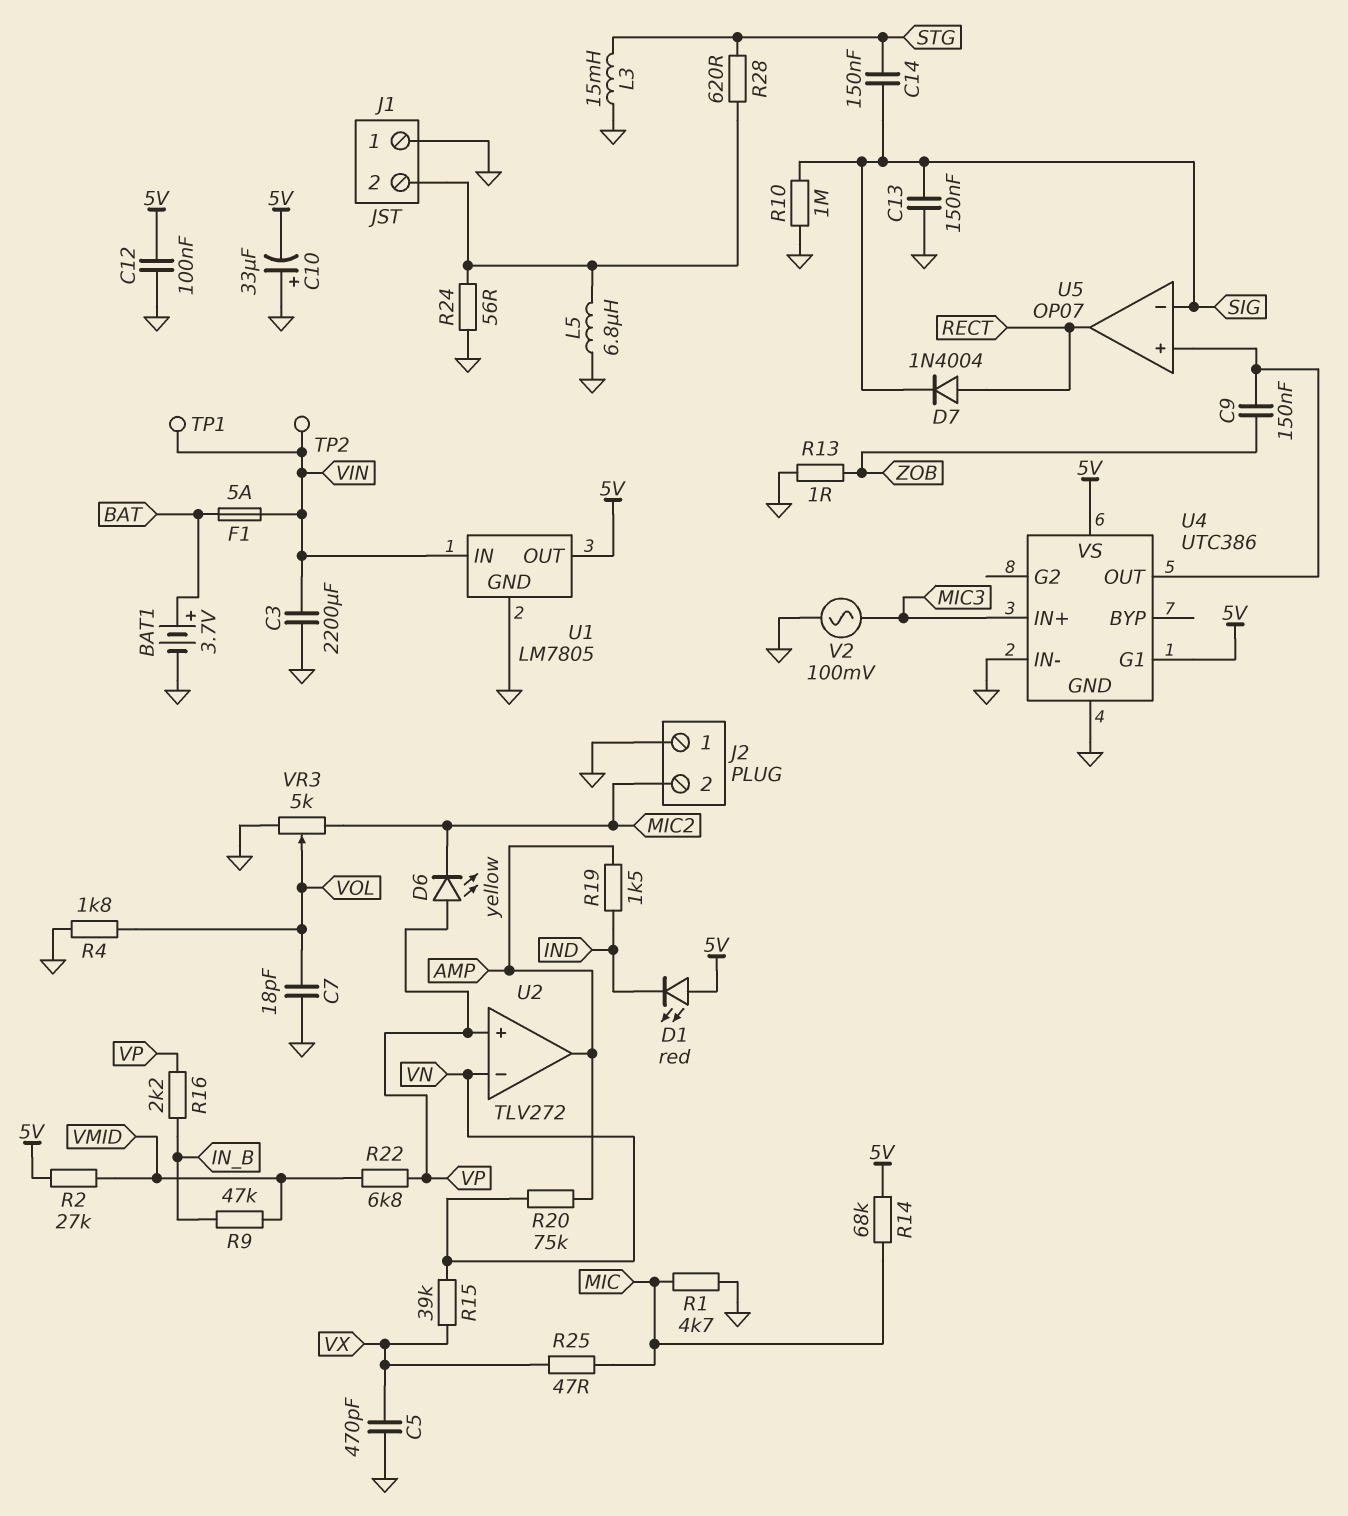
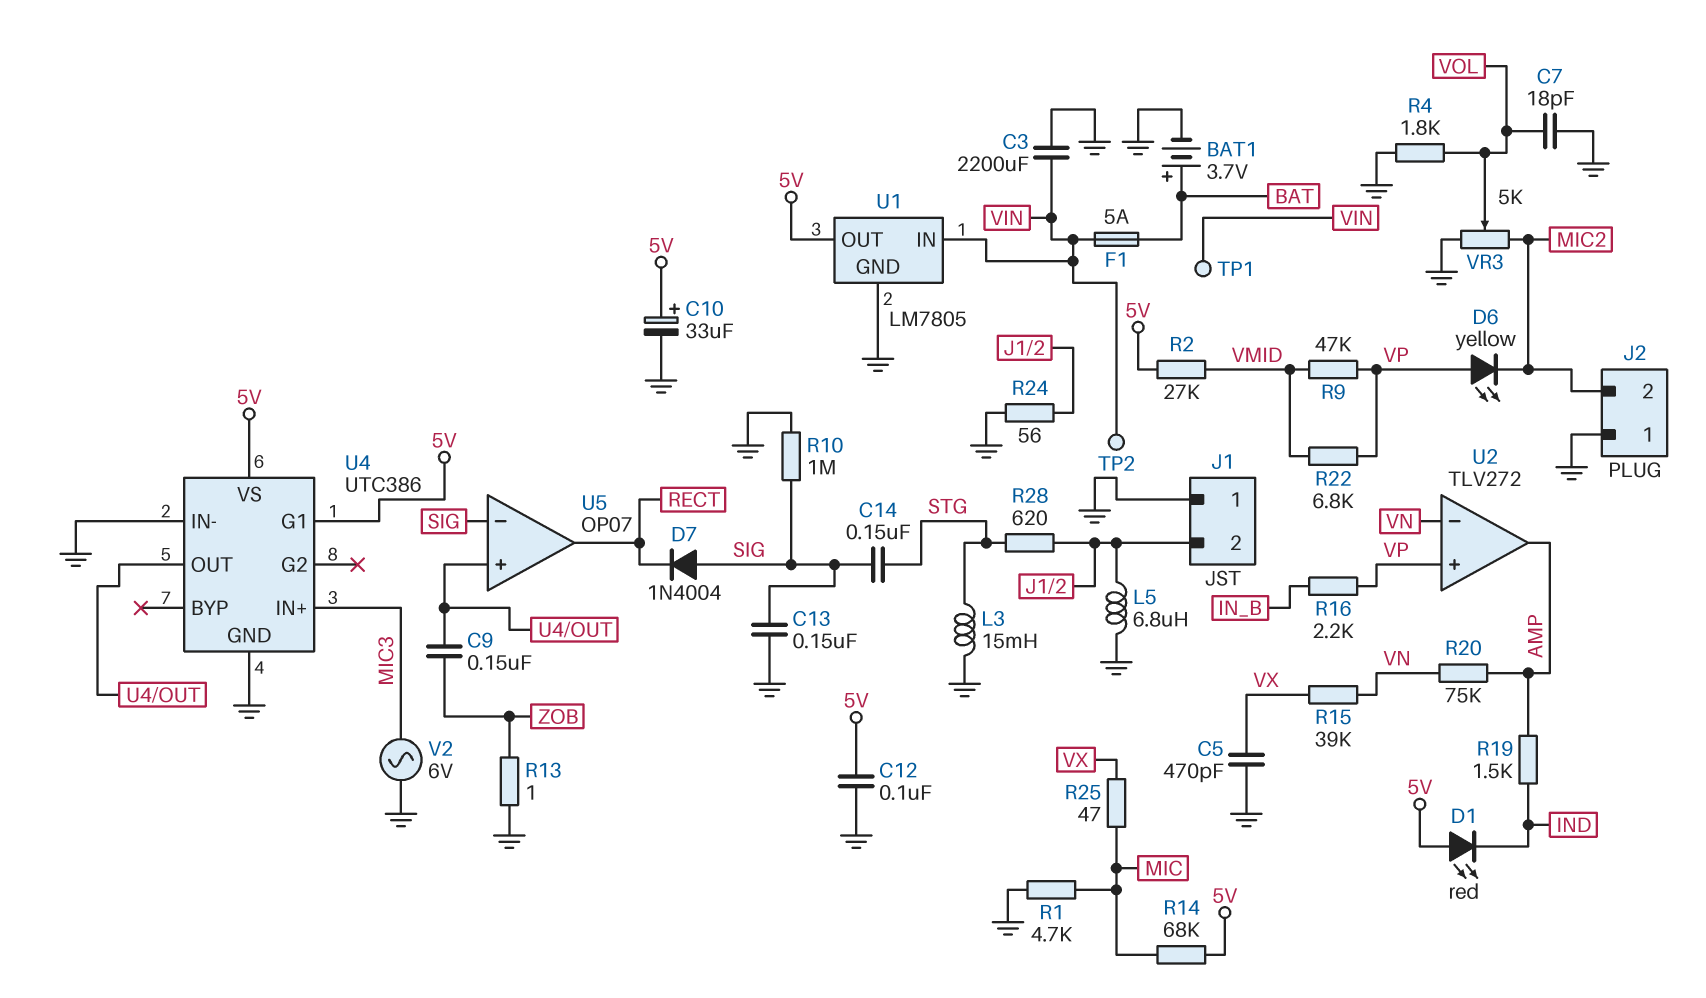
C10: 33uF (plus GND, minus 5V) -> 33uF (plus 5V, minus GND)
D7: diode 1N4004 (A RECT, K SIG) -> diode 1N4004 (A SIG, K RECT)
R9: 47k (IN_B, VMID) -> 47k (VMID, VP)
V2: AC 100mV (GND, MIC3) -> AC 6V (GND, MIC3)

